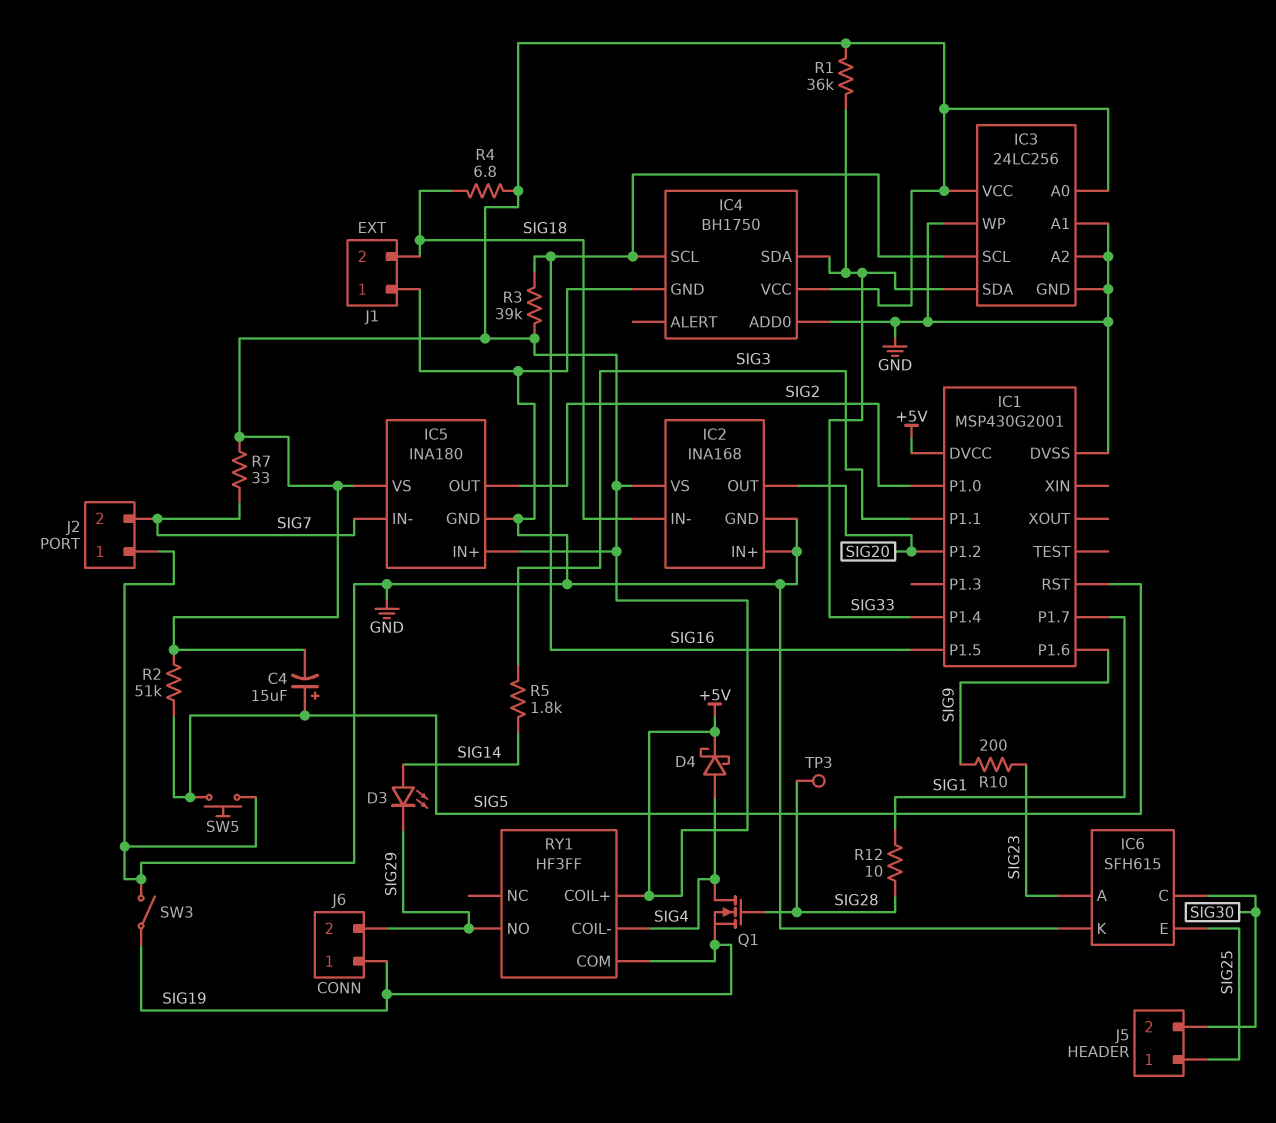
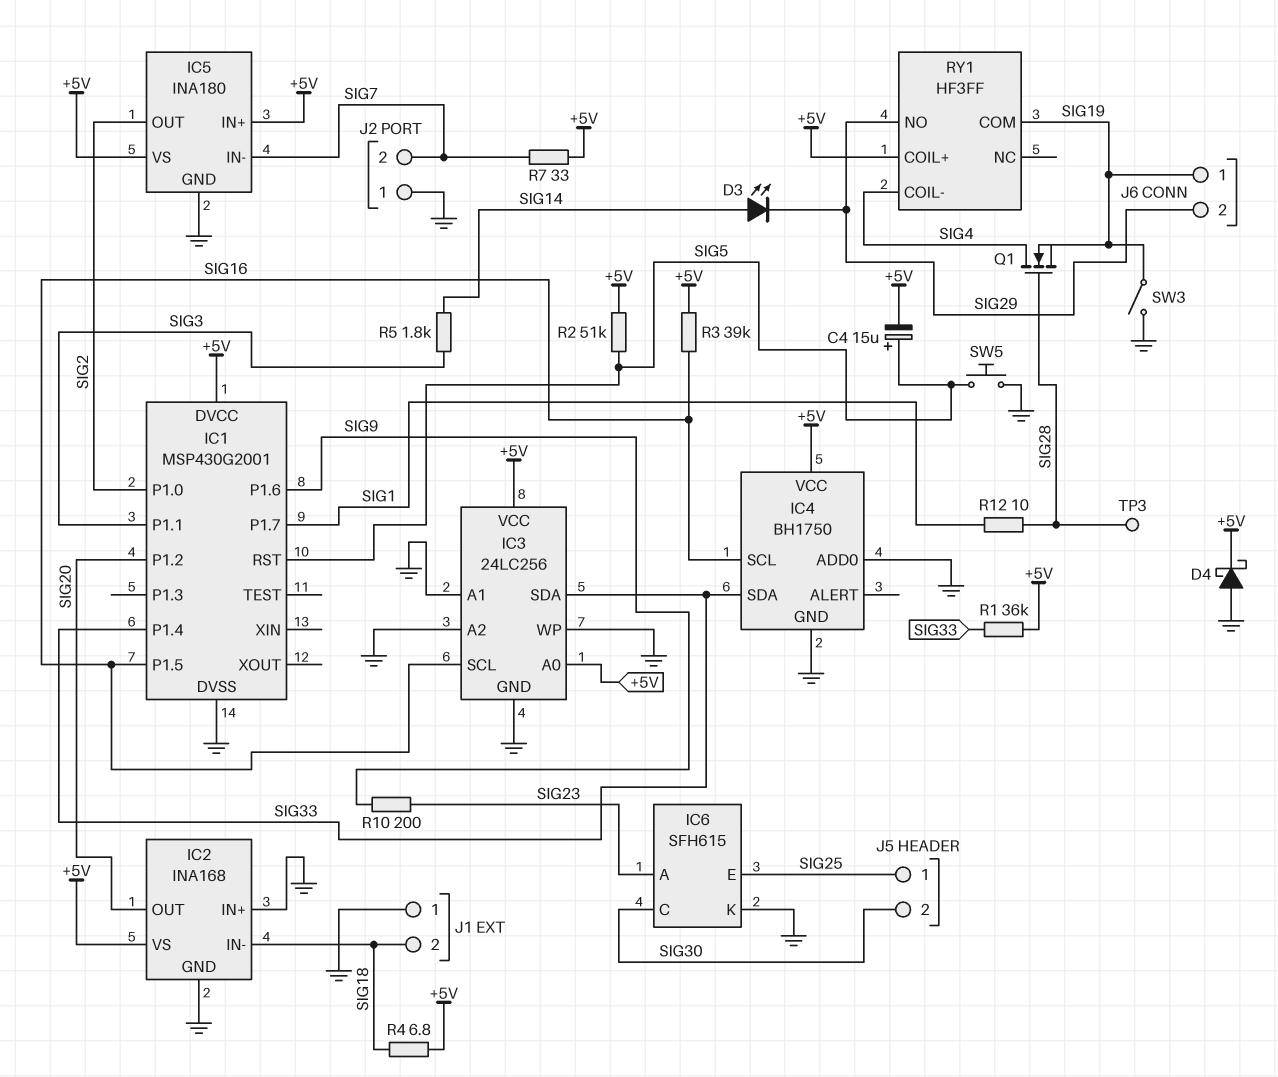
D4: schottky (A SIG4, K +5V) -> schottky (A GND, K +5V)

